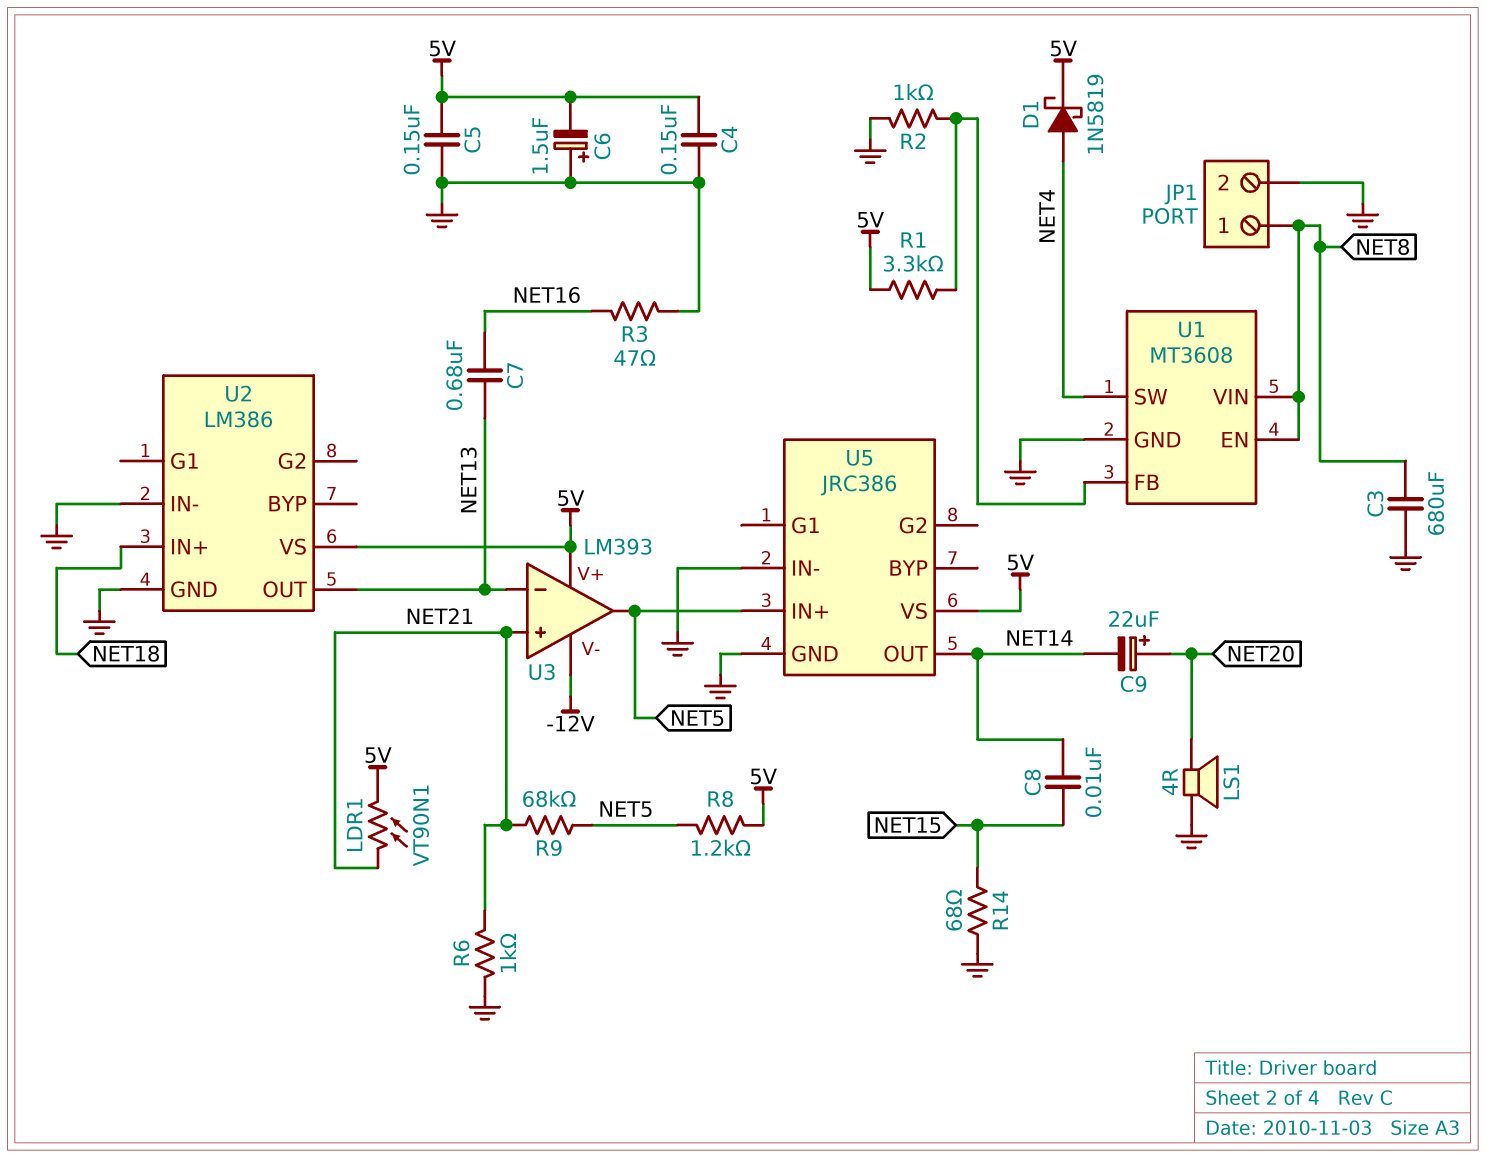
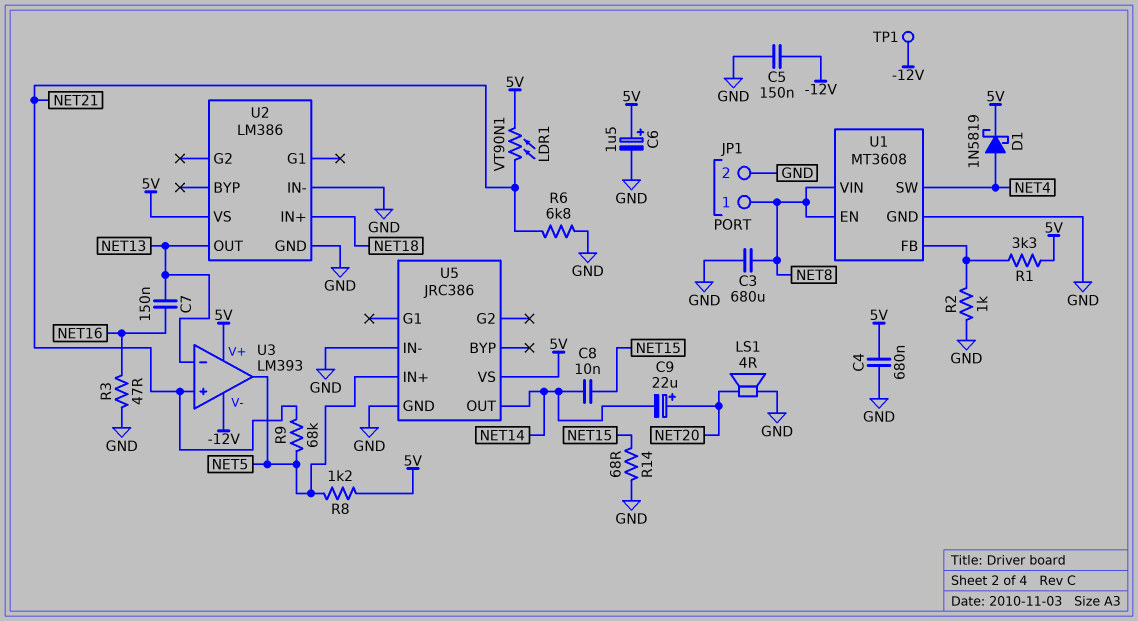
C4: 150nF (5V, GND) -> 680nF (5V, GND)
C5: 150nF (5V, GND) -> 150nF (-12V, GND)
C6: 1.5uF (plus GND, minus 5V) -> 1.5uF (plus 5V, minus GND)
C7: 680nF (NET13, NET16) -> 150nF (NET13, NET16)
R6: 1k (GND, NET21) -> 6.8k (GND, NET21)
TP1: none -> test point (-12V)

